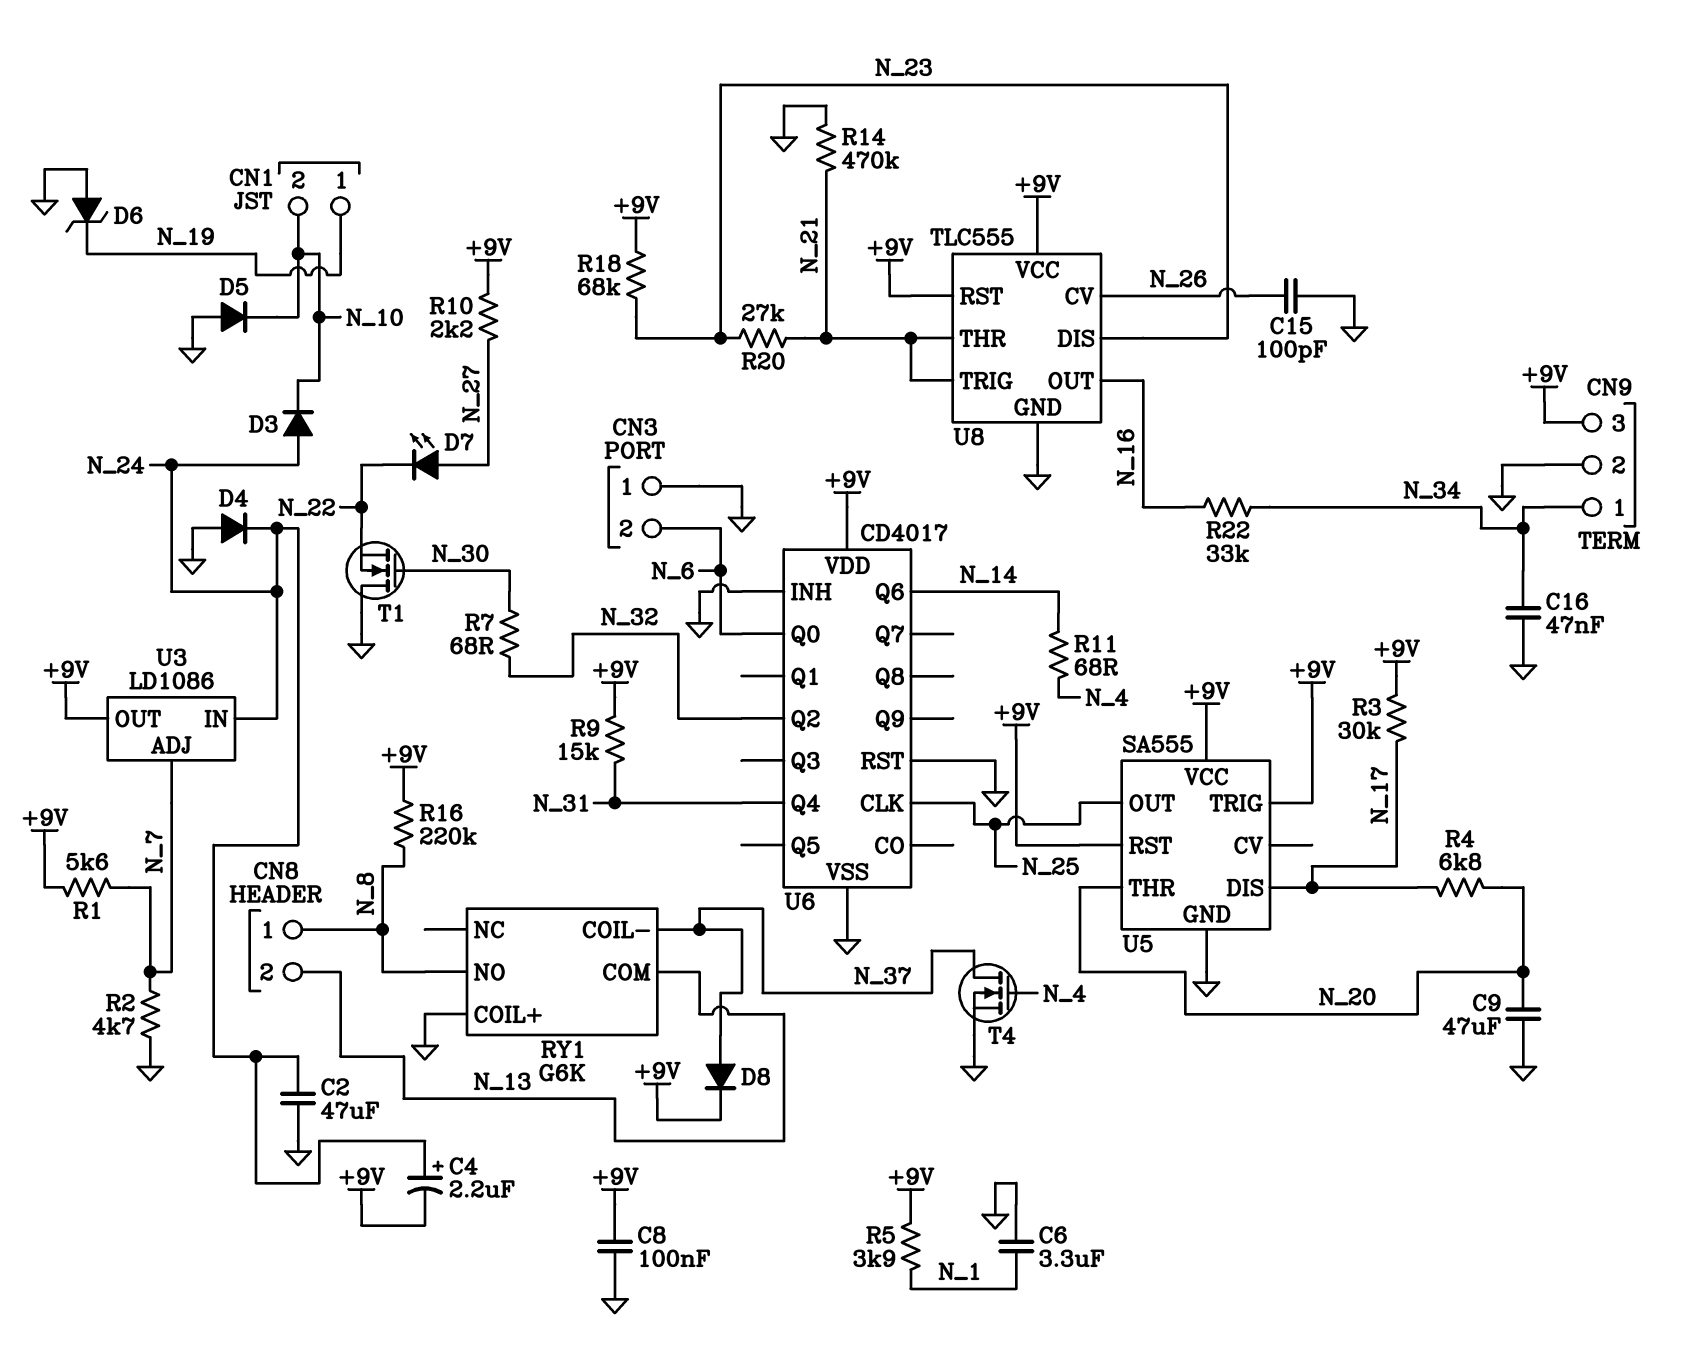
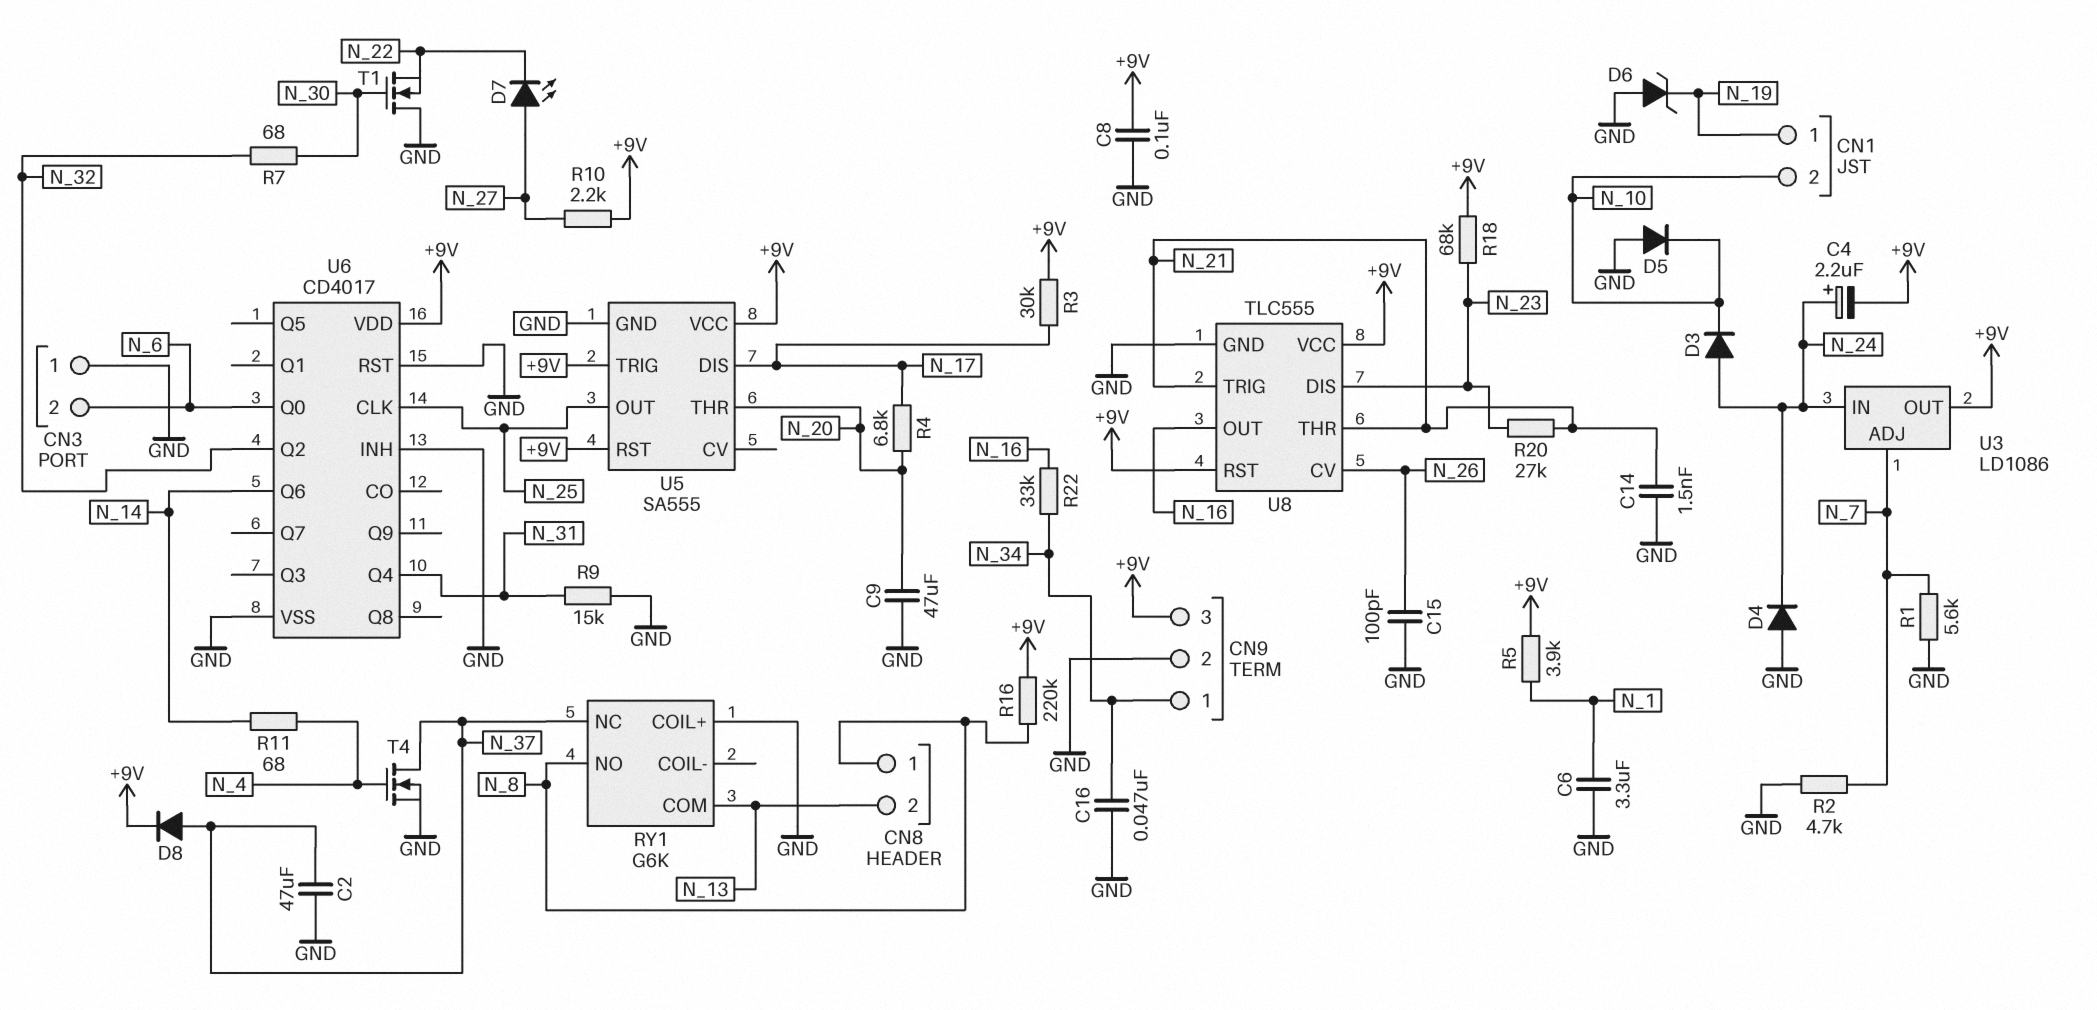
C2: 47uF (GND, N_24) -> 47uF (GND, N_37)
C14: none -> 1.5nF (GND, N_21)
R1: 5.6k (+9V, N_7) -> 5.6k (GND, N_7)
R9: 15k (+9V, N_31) -> 15k (GND, N_31)
R14: 470k (GND, N_21) -> none
RY1 pin COIL-: N_37 -> none
RY1 pin NC: none -> N_37

